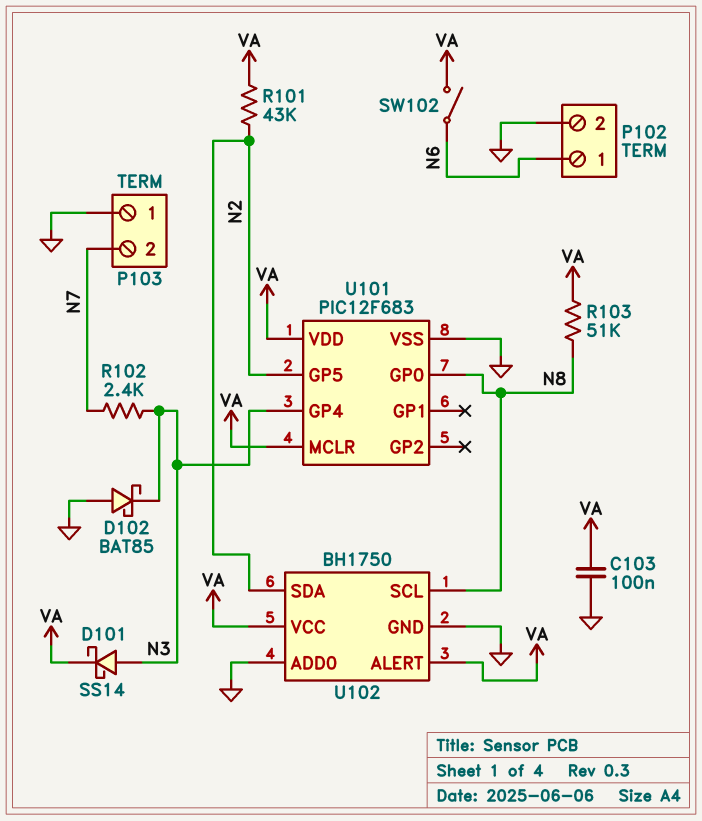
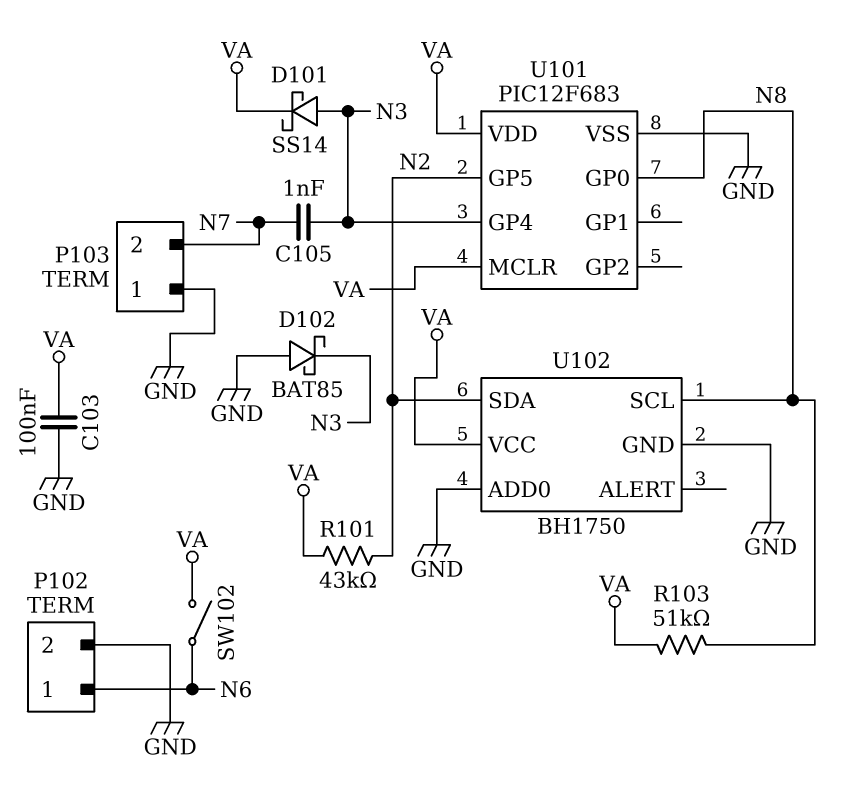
C105: none -> 1nF (N3, N7)
R102: 2.4k (N3, N7) -> none
U102 pin ALERT: VA -> none

